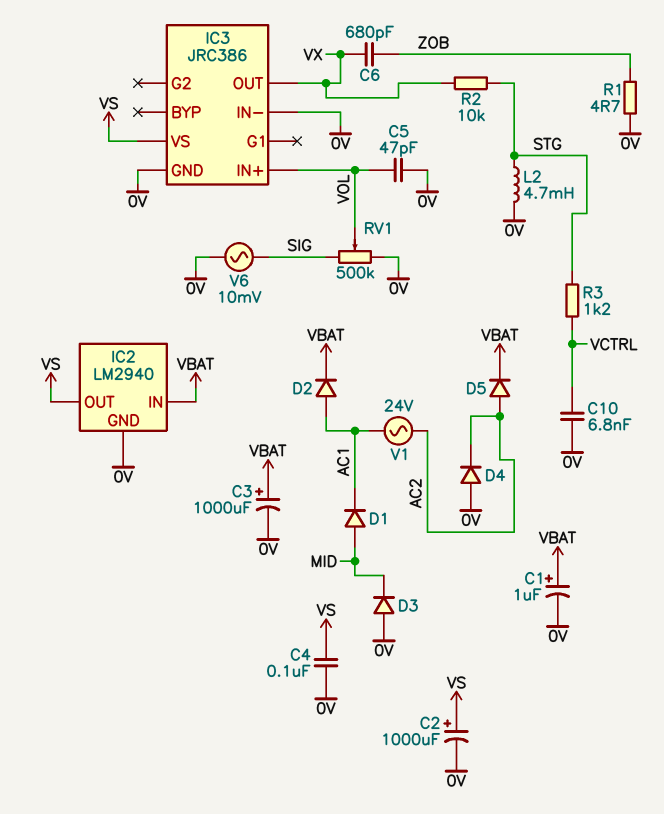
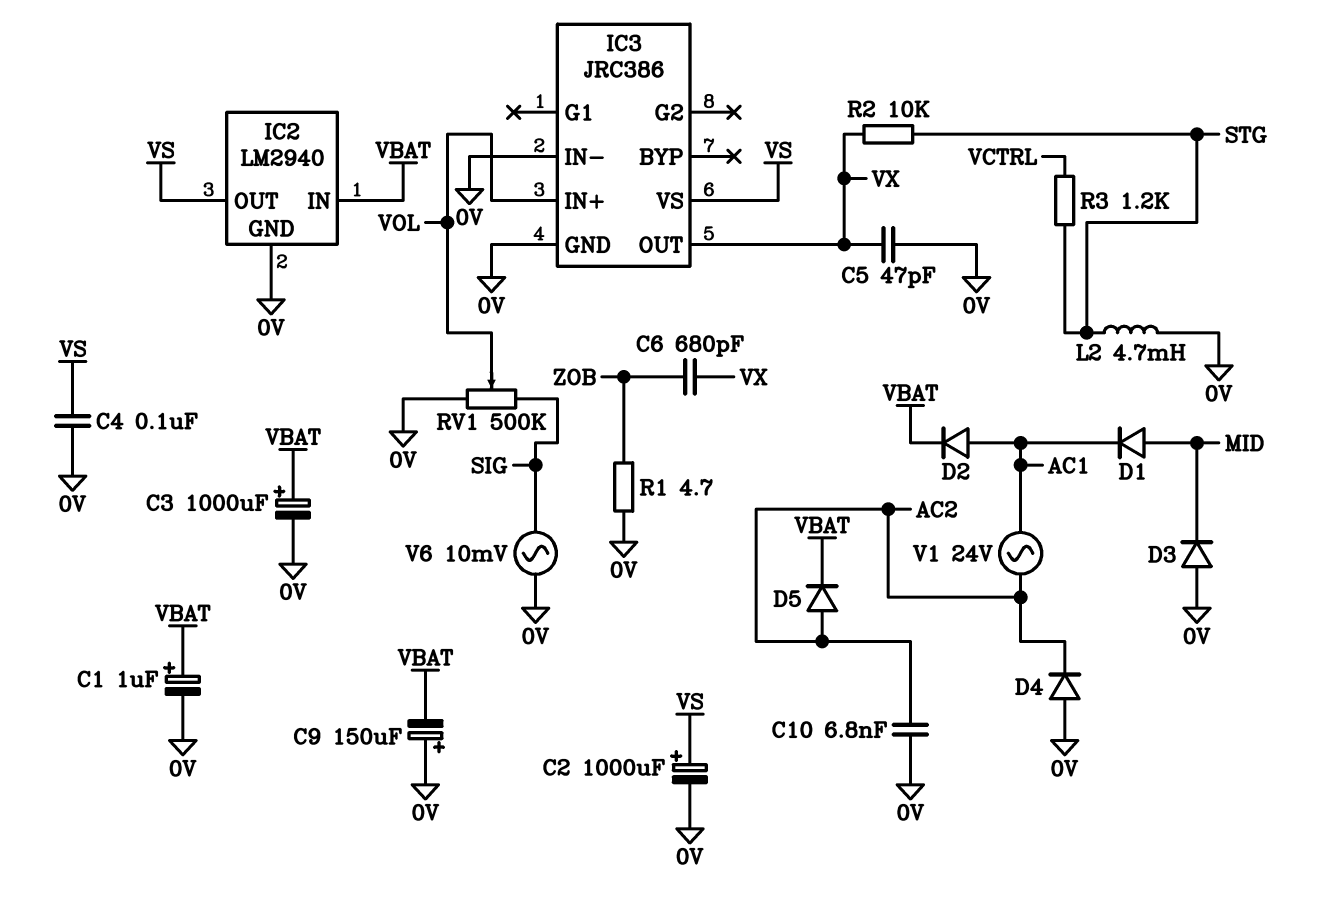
C5: 47pF (0V, VOL) -> 47pF (0V, VX)
C9: none -> 150uF (plus 0V, minus VBAT)
C10: 6.8nF (0V, VCTRL) -> 6.8nF (0V, AC2)

